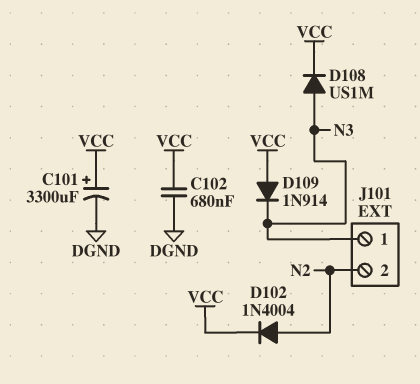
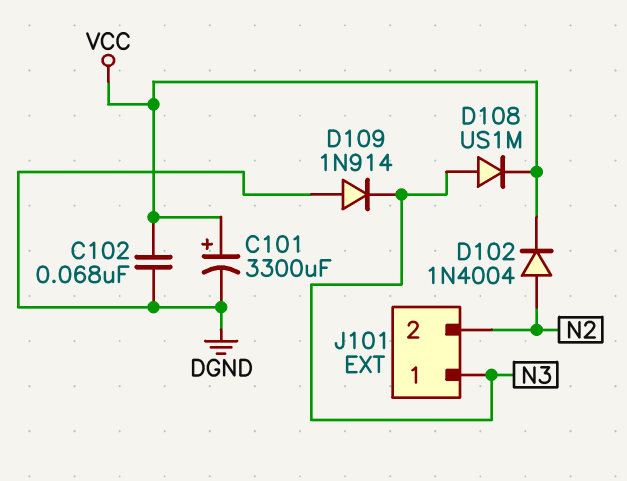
C102: 680nF (DGND, VCC) -> 68nF (DGND, VCC)
D109: diode 1N914 (A VCC, K N3) -> diode 1N914 (A DGND, K N3)

